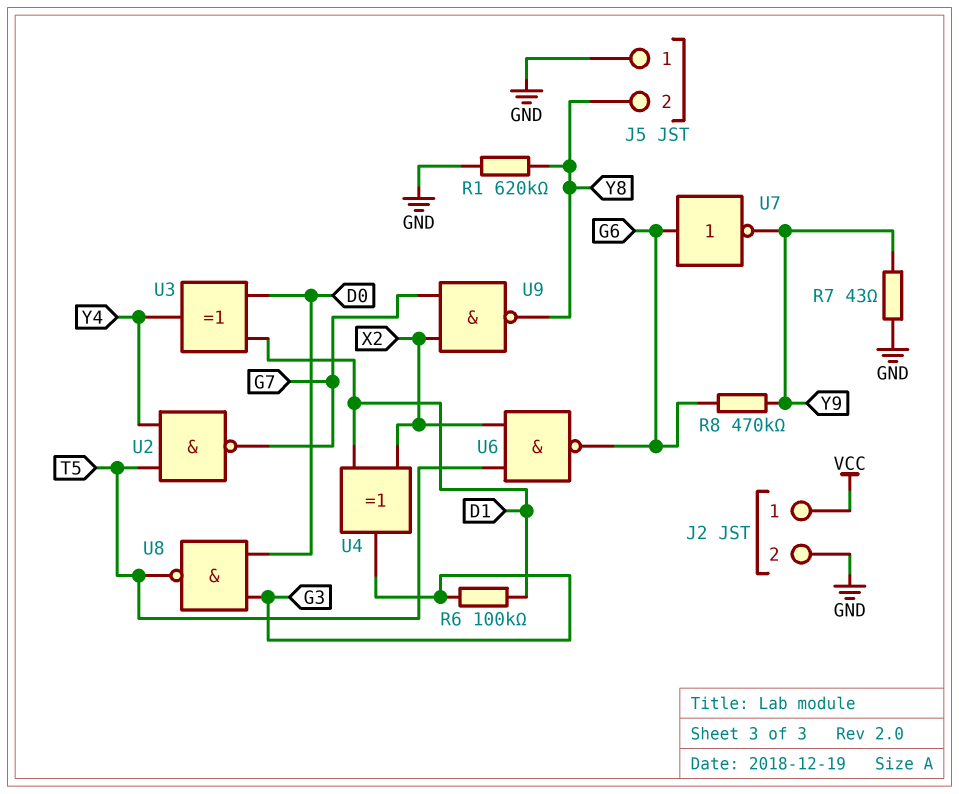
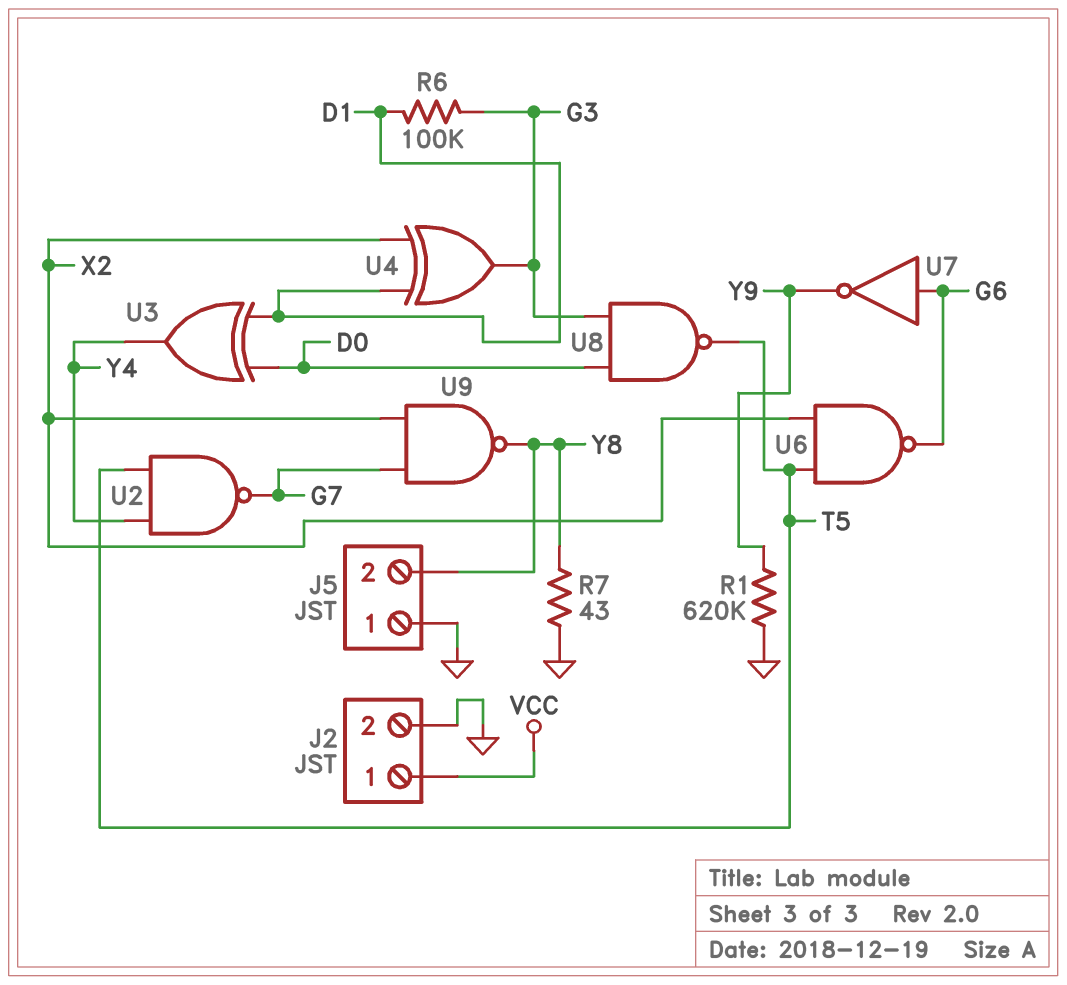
R1: 620k (GND, Y8) -> 620k (GND, Y9)
R7: 43 (GND, Y9) -> 43 (GND, Y8)
R8: 470k (G6, Y9) -> none

